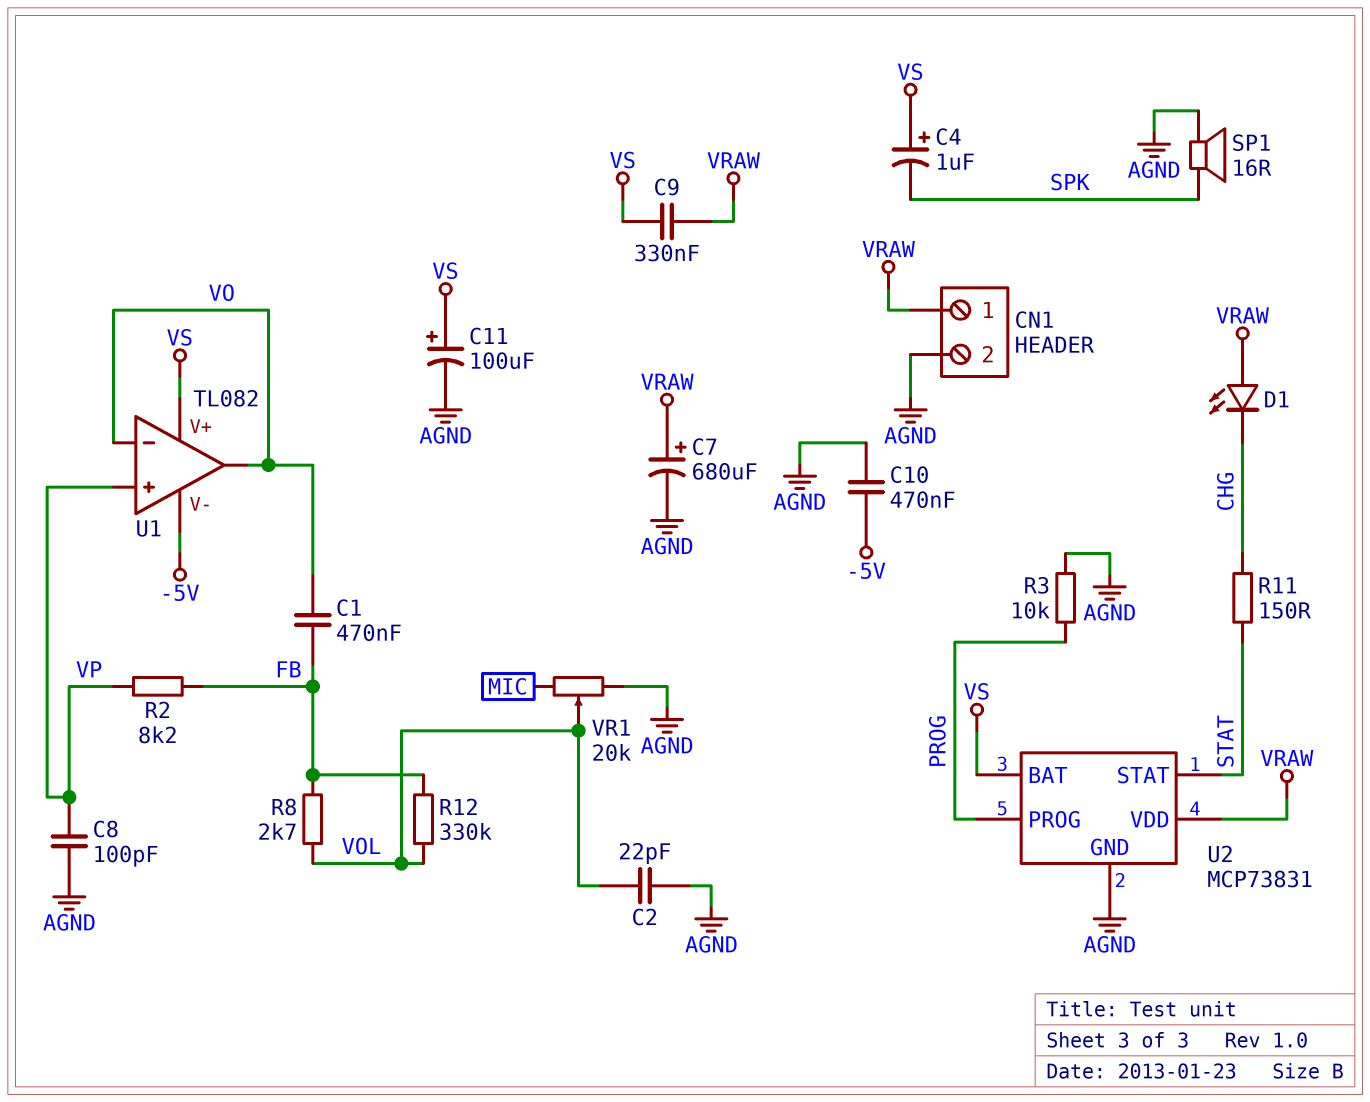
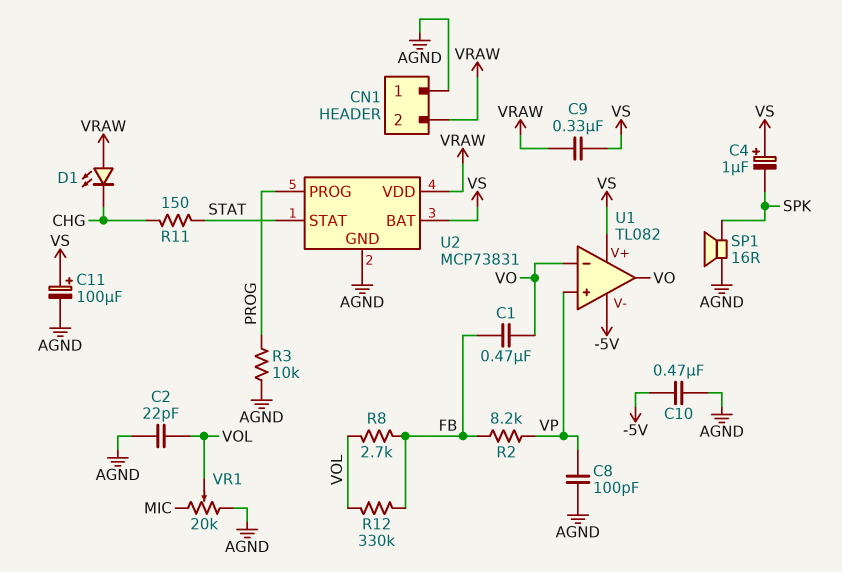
C7: 680uF (plus VRAW, minus AGND) -> none
CN1 pin 1: VRAW -> AGND
CN1 pin 2: AGND -> VRAW

